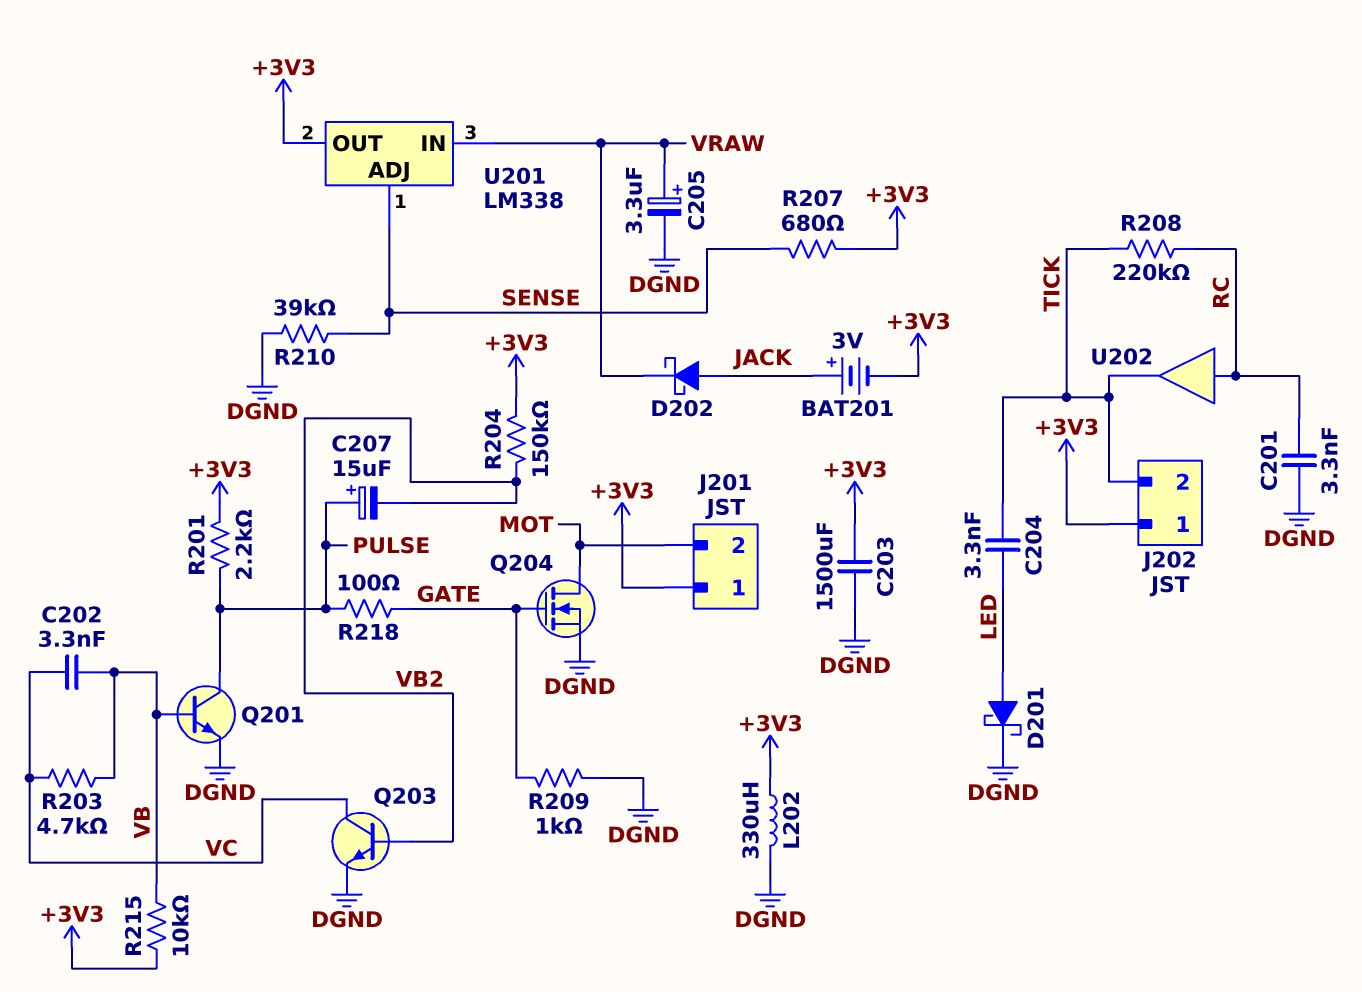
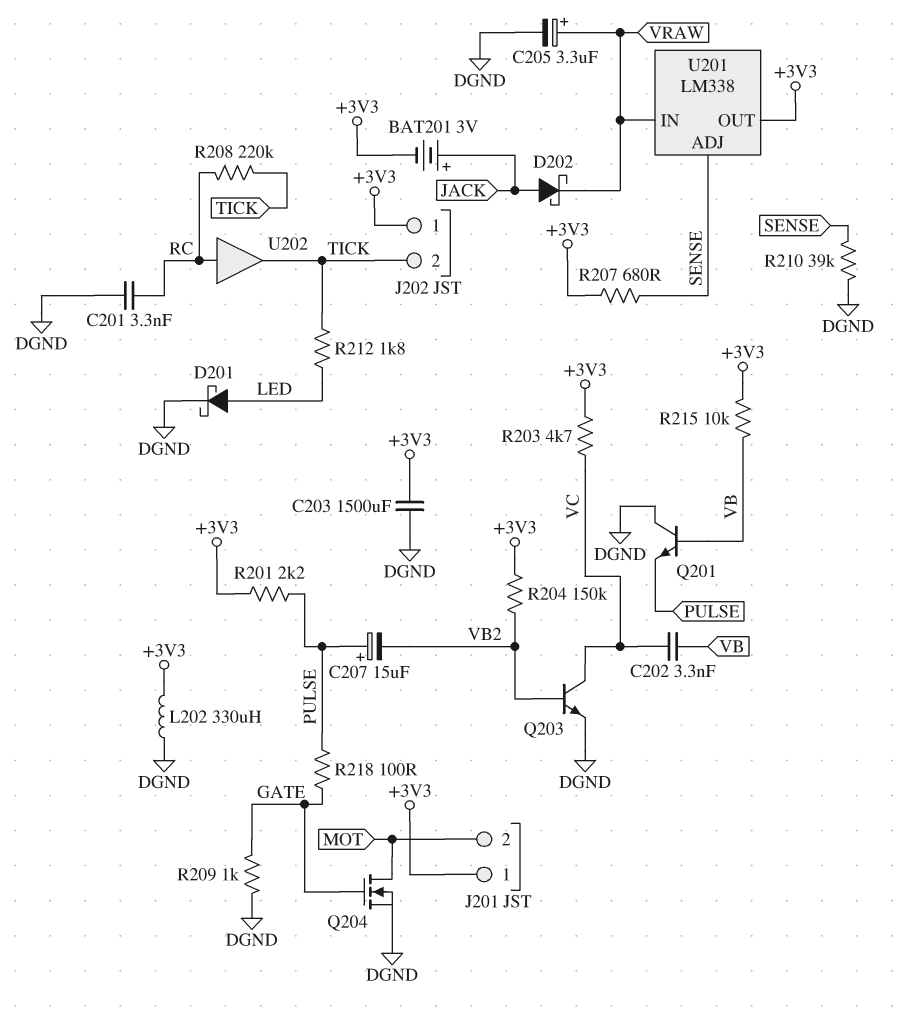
C204: 3.3nF (LED, TICK) -> none
Q201: NPN (B VB, C PULSE, E DGND) -> NPN (B VB, C DGND, E PULSE)
R203: 4.7k (VB, VC) -> 4.7k (+3V3, VC)
R212: none -> 1.8k (LED, TICK)

